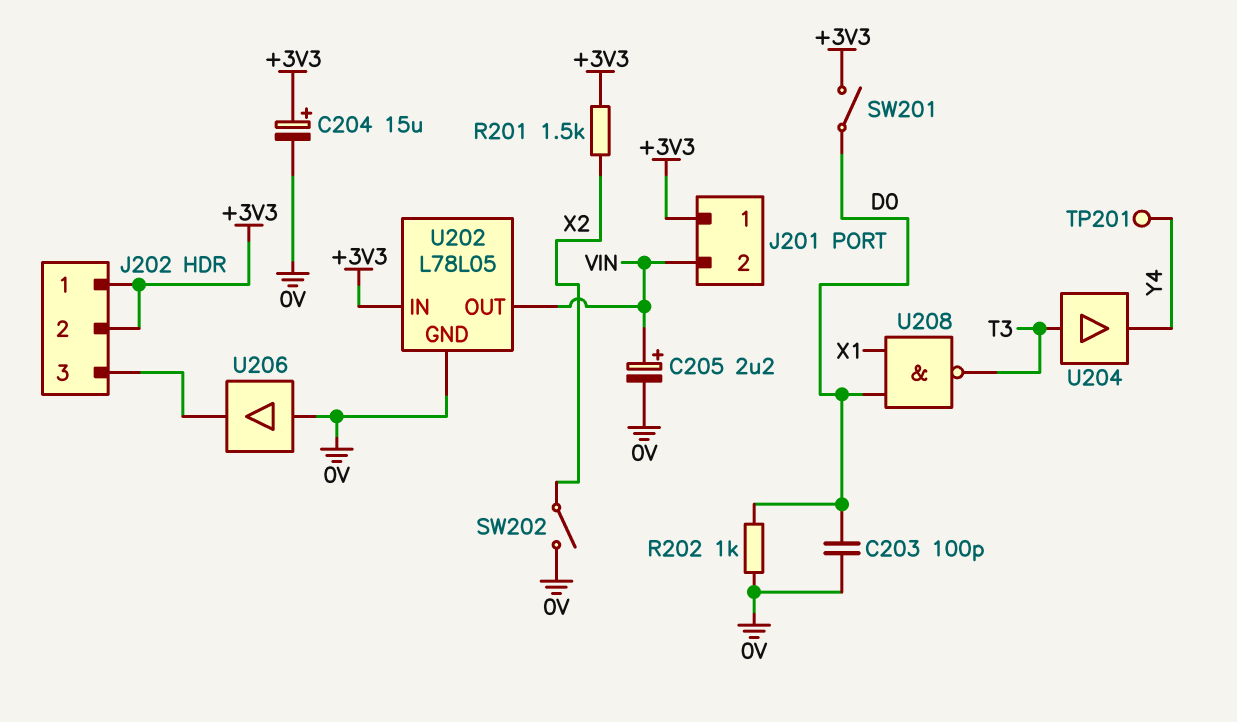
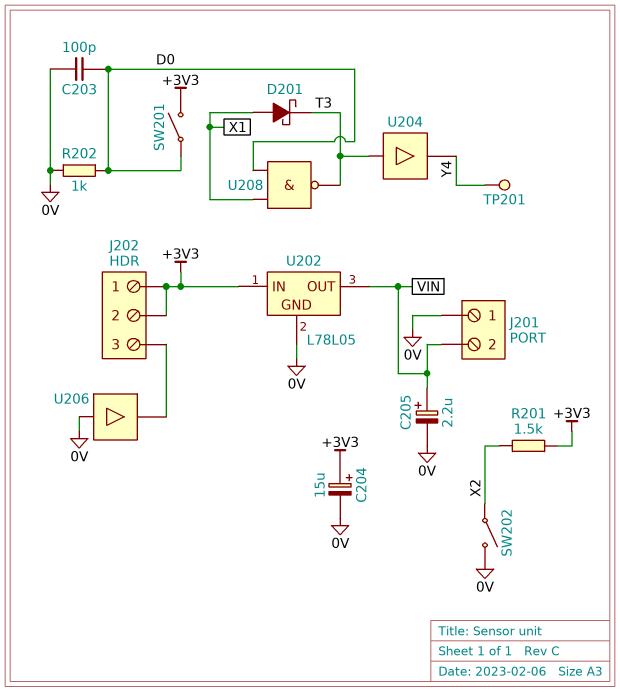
D201: none -> schottky (A X1, K T3)
J201 pin 1: +3V3 -> 0V

